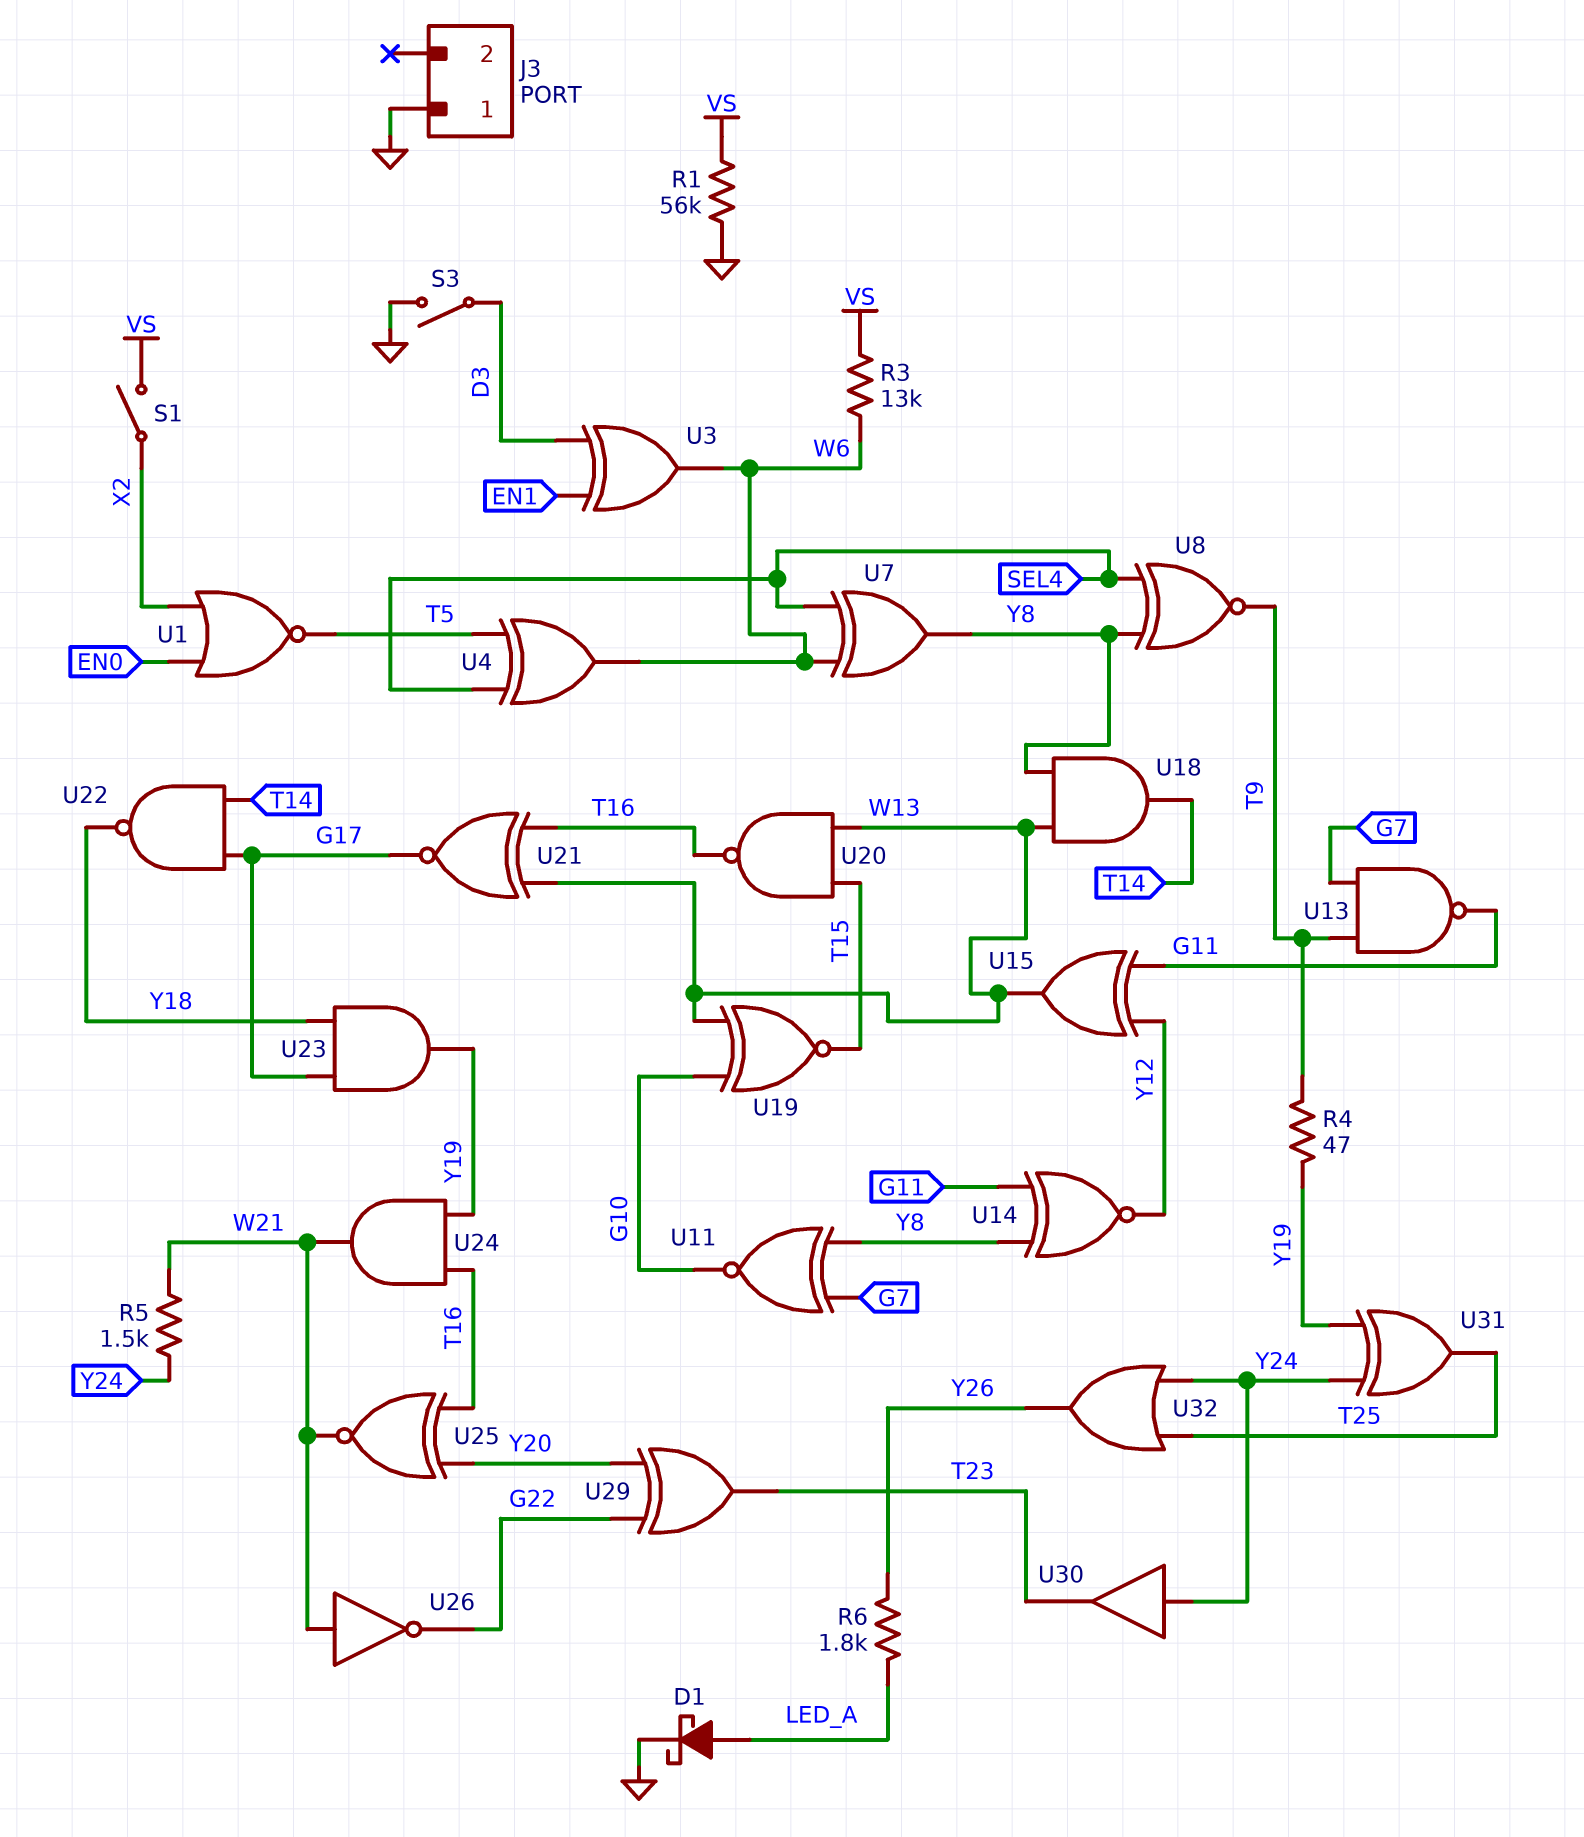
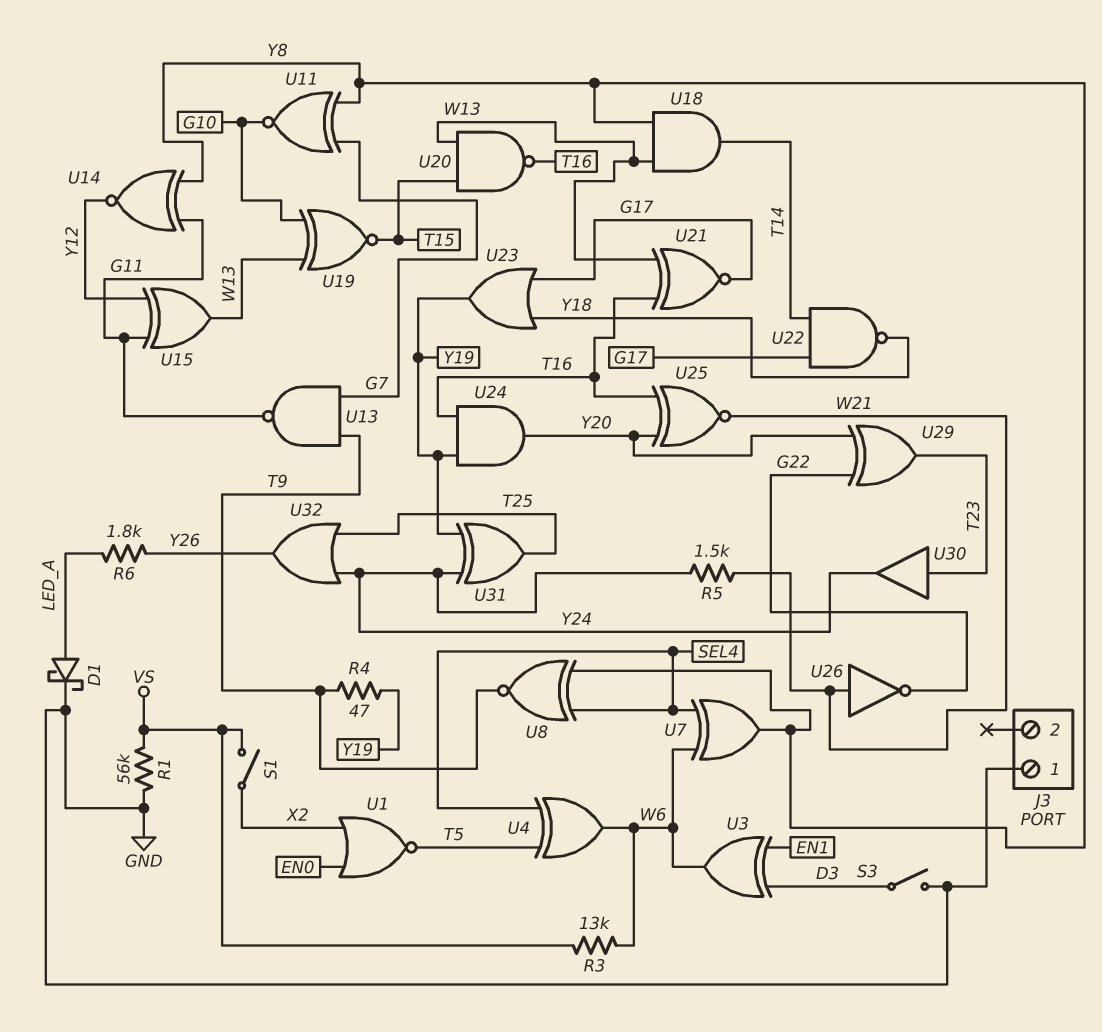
U23: AND (in G17, in Y18, out Y19) -> OR (in G17, in Y18, out Y19)
U24: AND (in T16, in Y19, out W21) -> AND (in T16, in Y19, out Y20)
U30: buffer (in Y24, out T23) -> buffer (in T23, out Y24)

